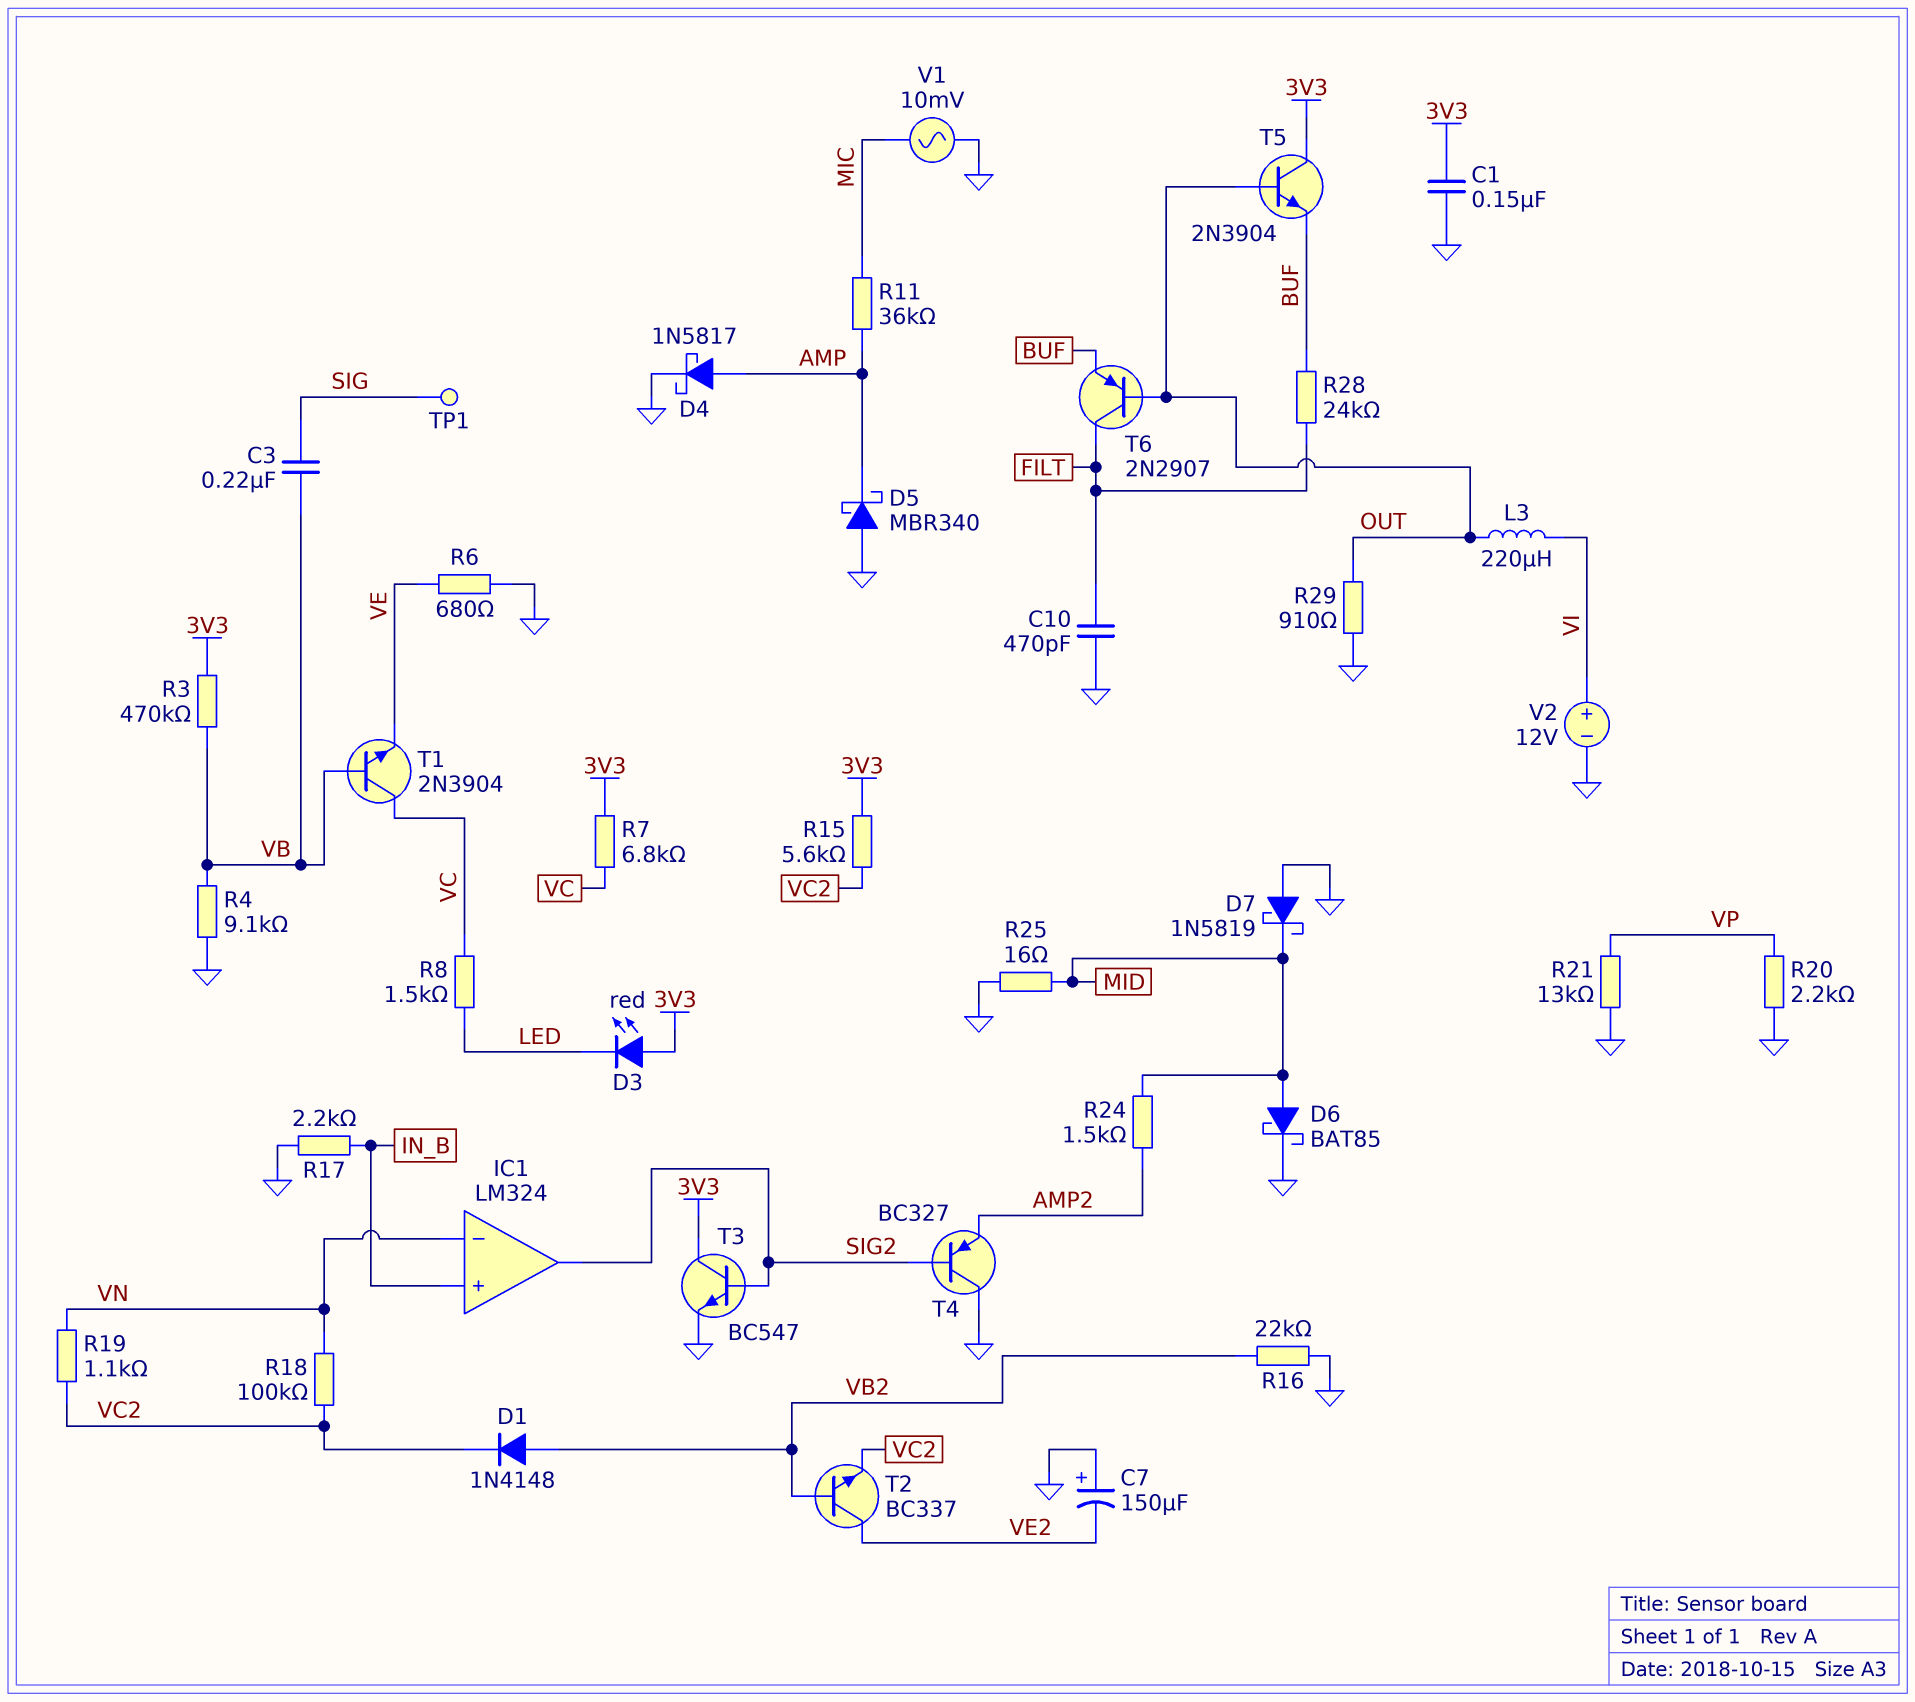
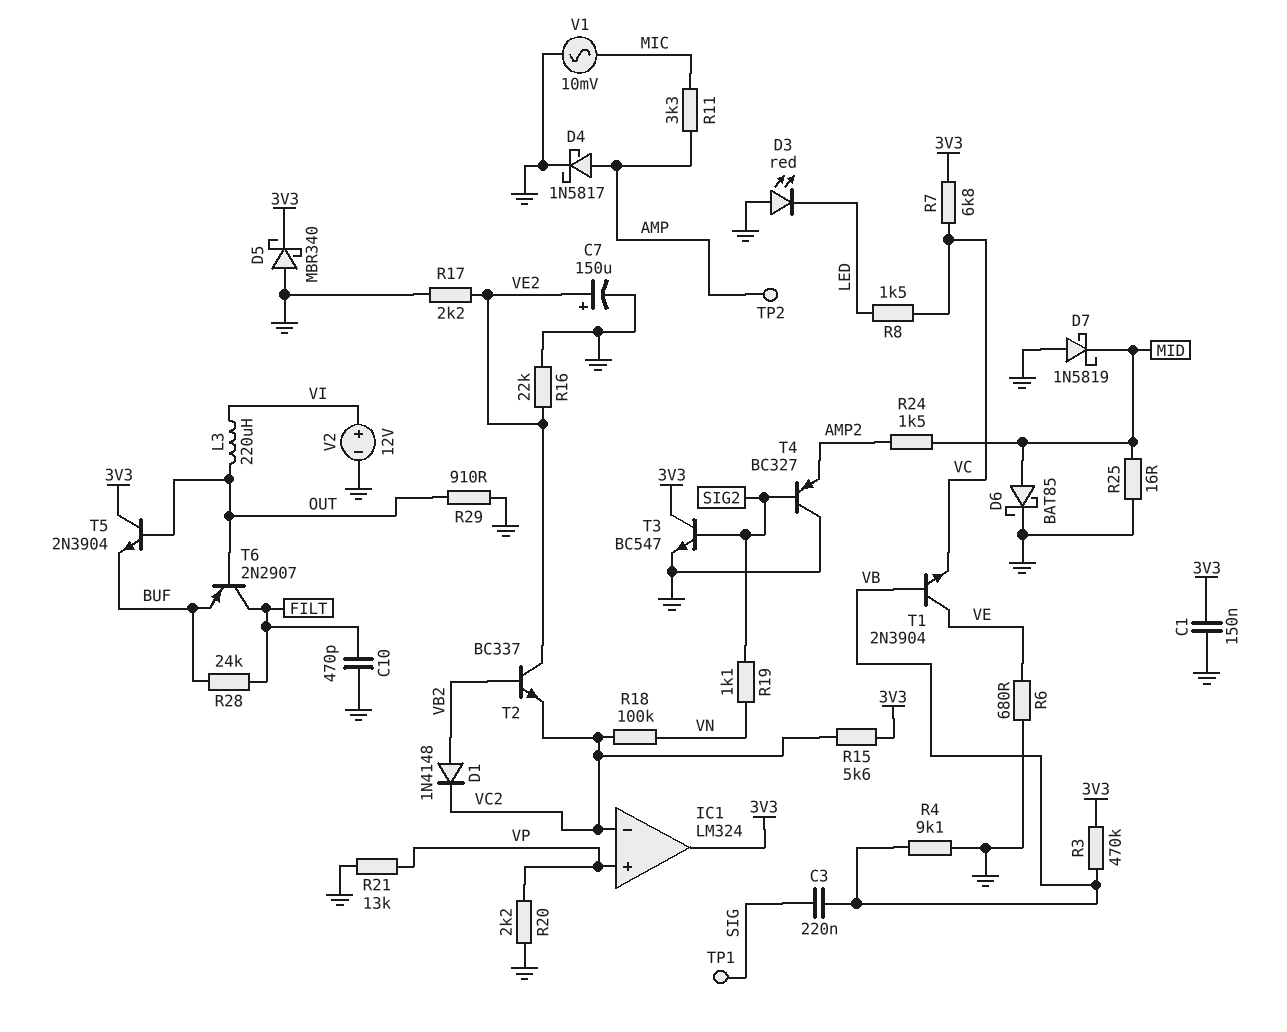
C7: 150uF (plus GND, minus VE2) -> 150uF (plus VE2, minus GND)
D3: LED red (A 3V3, K LED) -> LED red (A GND, K LED)
D5: schottky MBR340 (A GND, K AMP) -> schottky MBR340 (A GND, K 3V3)
IC1 pin in+: IN_B -> VP
IC1 pin in-: VN -> VC2
IC1 pin out: SIG2 -> 3V3
R11: 36k (AMP, MIC) -> 3.3k (AMP, MIC)
R16: 22k (GND, VB2) -> 22k (GND, VE2)
R17: 2.2k (GND, IN_B) -> 2.2k (GND, VE2)
R19: 1.1k (VC2, VN) -> 1.1k (SIG2, VN)
T1: NPN 2N3904 (B VB, C VC, E VE) -> NPN 2N3904 (B VB, C VE, E VC)
TP2: none -> test point (AMP)

